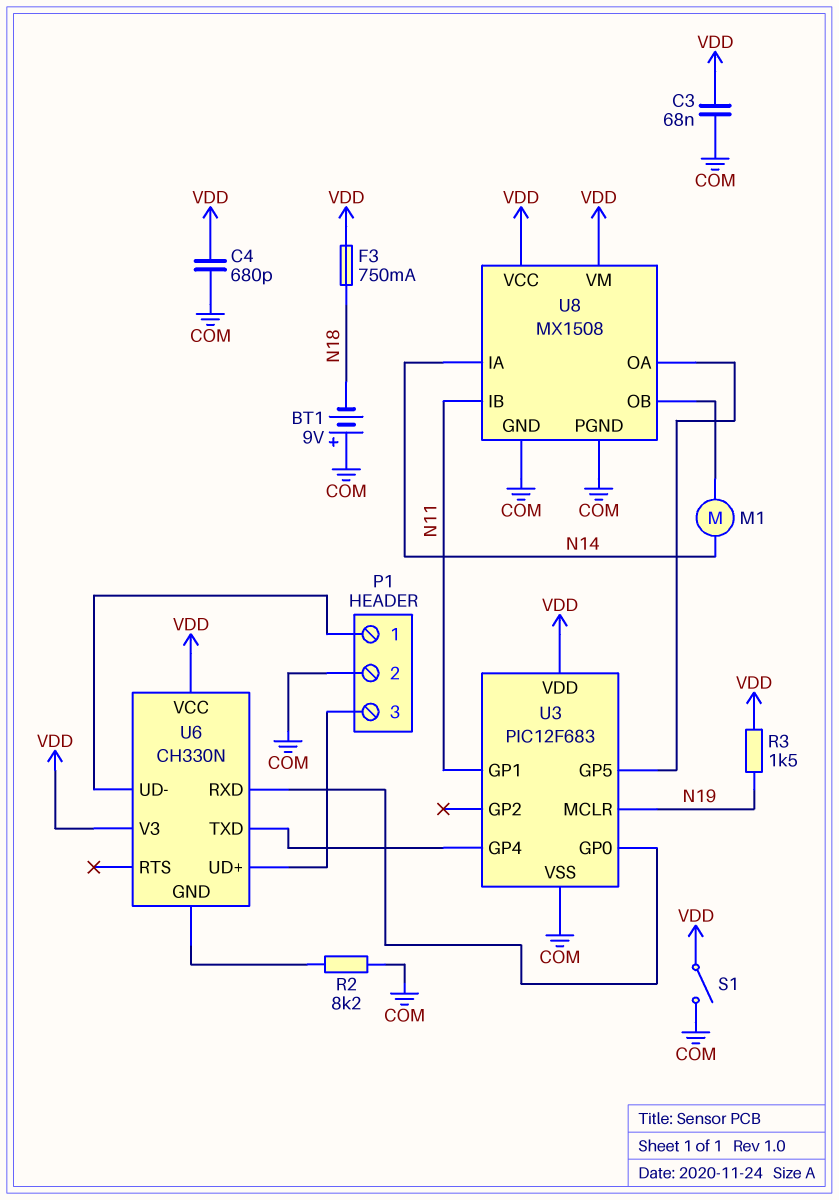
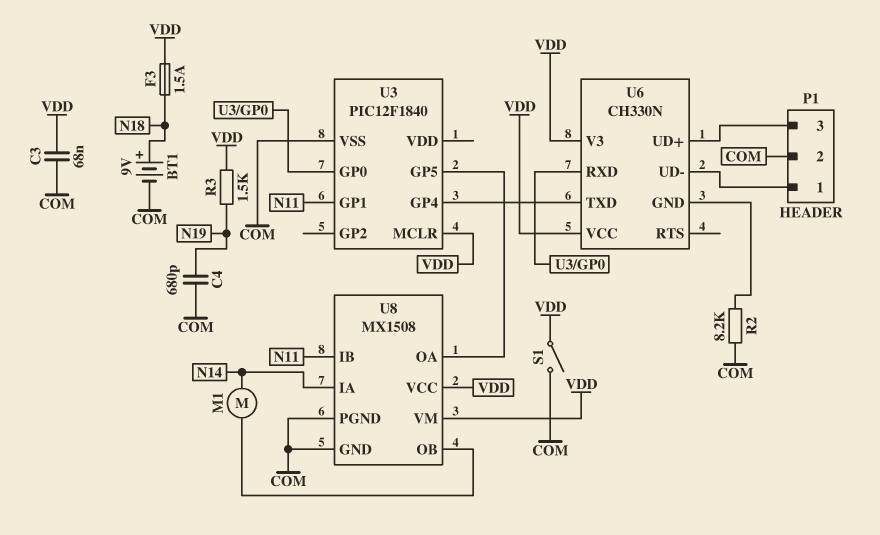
BT1: 9V (plus COM, minus N18) -> 9V (plus N18, minus COM)
C4: 680pF (COM, VDD) -> 680pF (COM, N19)
F3: 750mA (N18, VDD) -> 1.5A (N18, VDD)
U3: PIC12F683 -> PIC12F1840
U3 pin MCLR: N19 -> VDD
U3 pin VDD: VDD -> none

